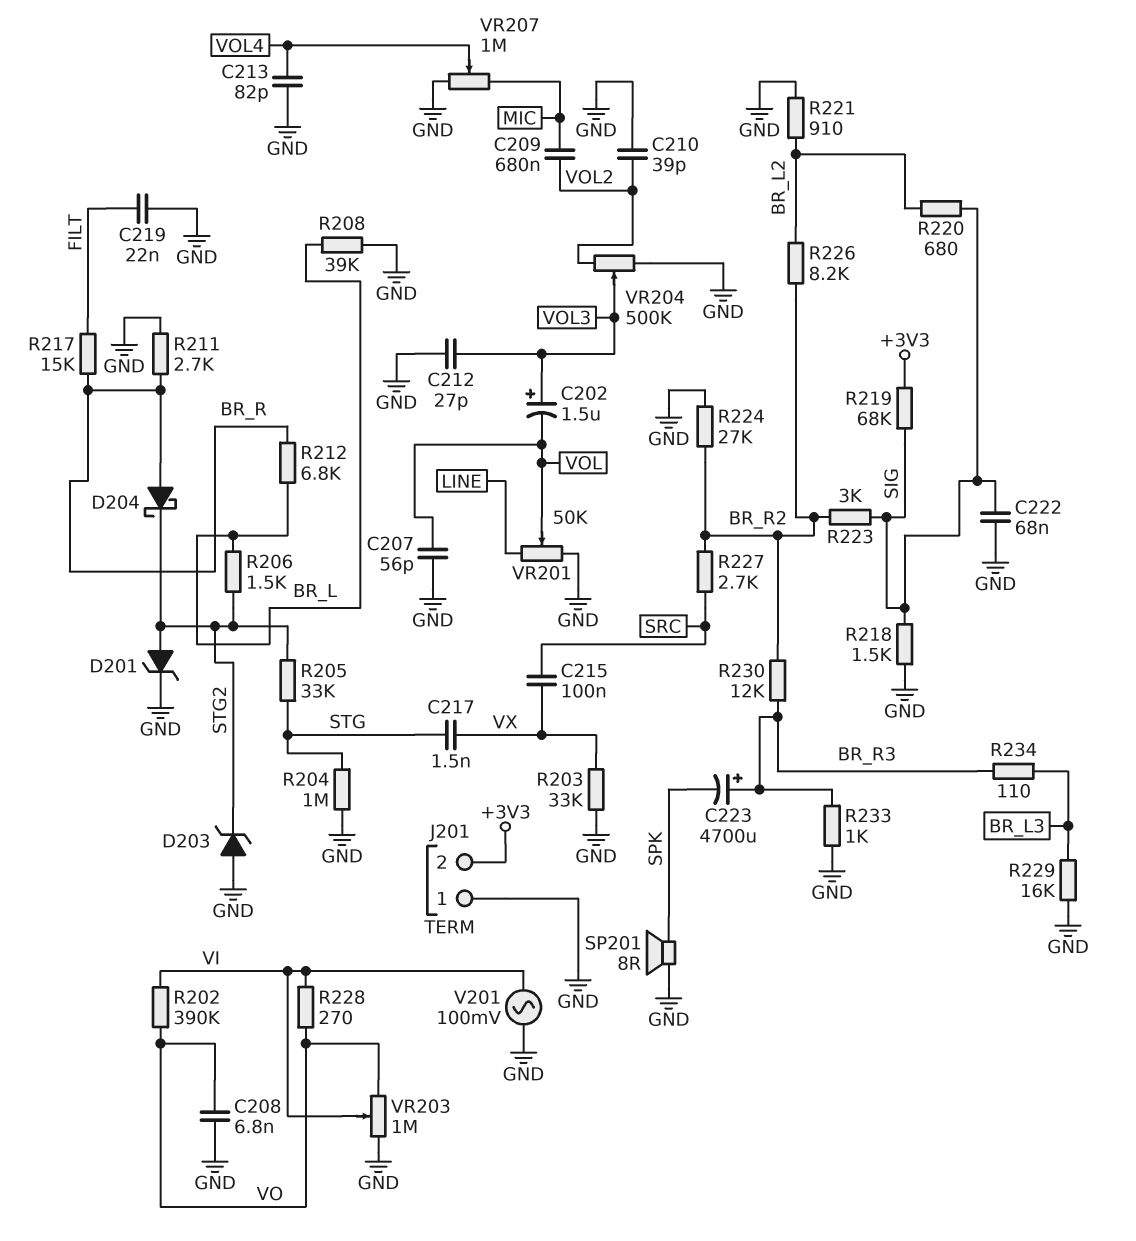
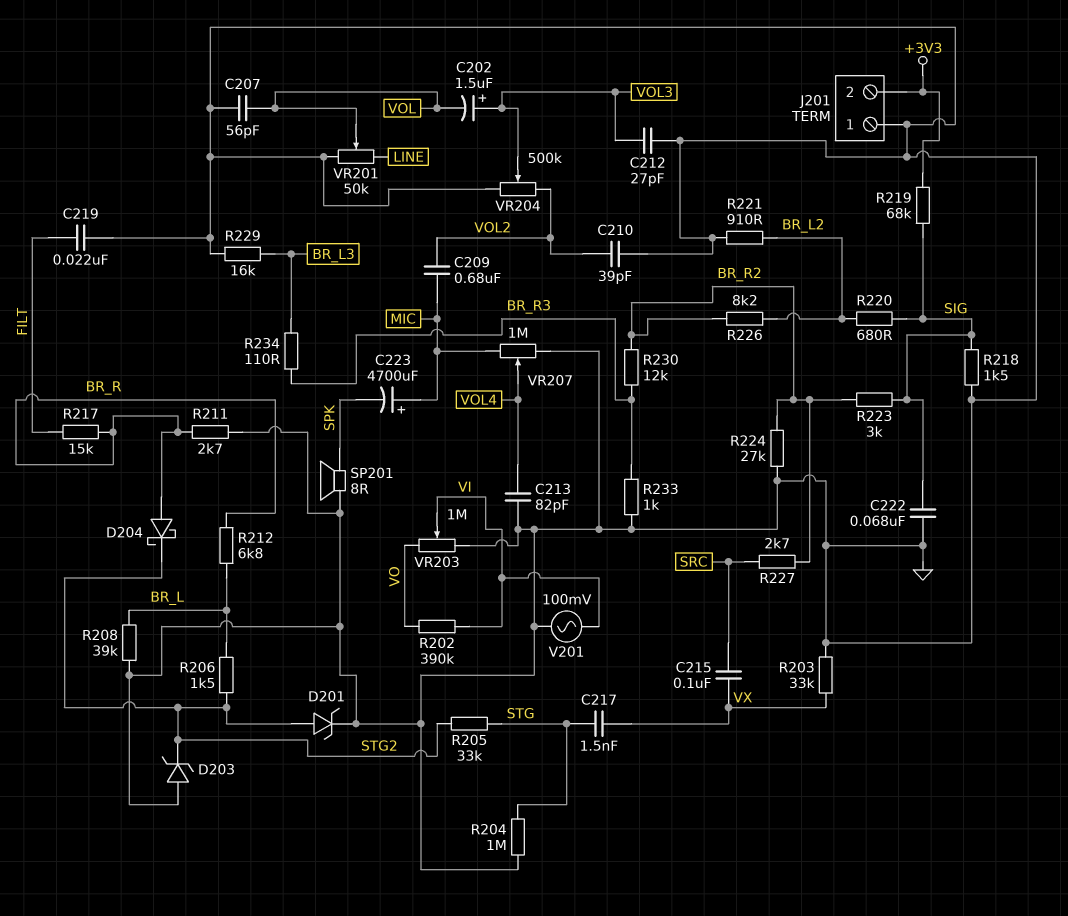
C208: 6.8nF (GND, VO) -> none
C223: 4700uF (plus BR_R3, minus SPK) -> 4700uF (plus MIC, minus SPK)
R228: 270 (VI, VO) -> none

